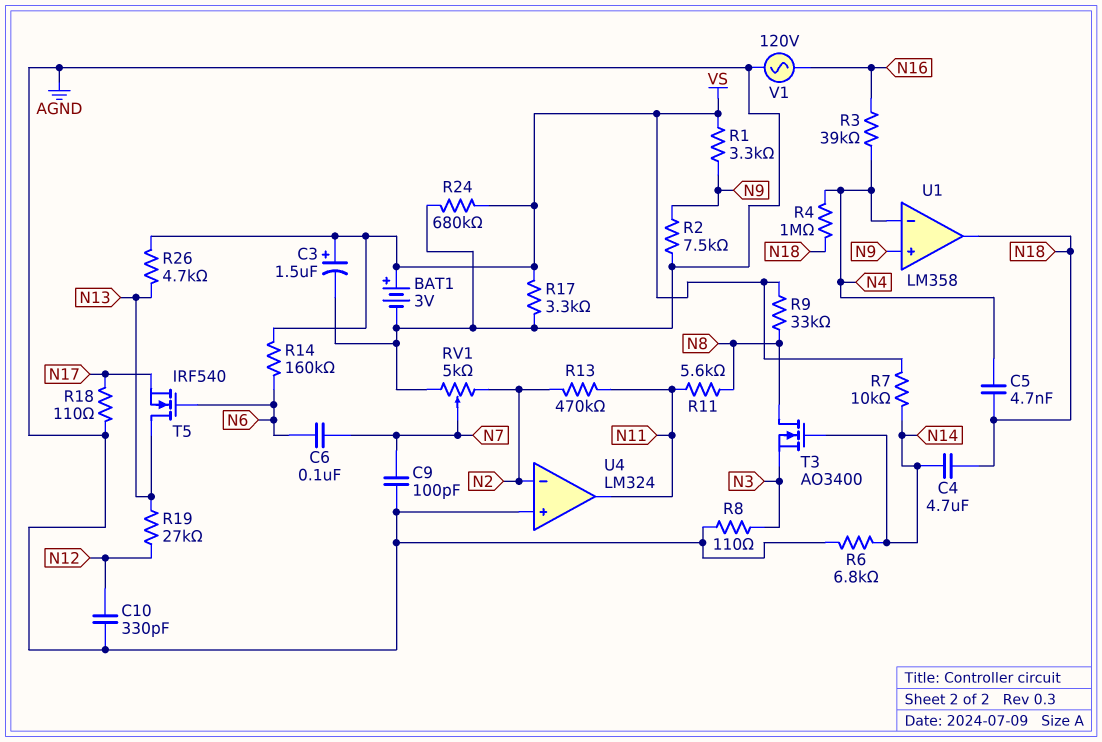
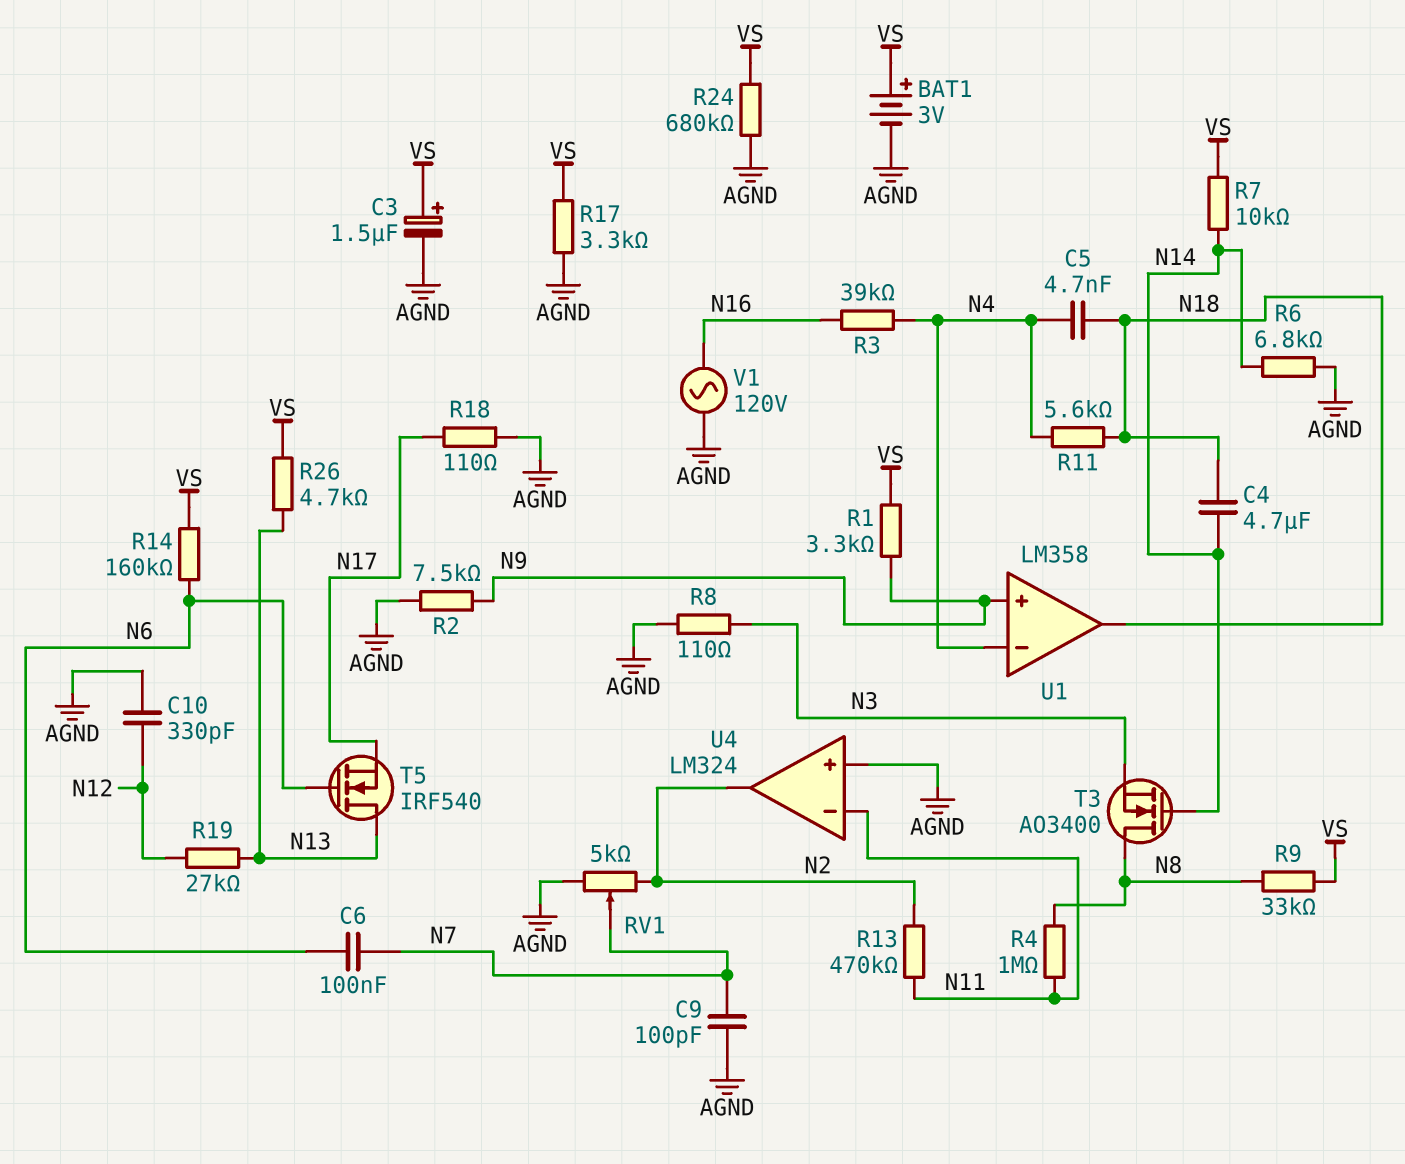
R4: 1M (N4, N18) -> 1M (N8, N11)
R11: 5.6k (N8, N11) -> 5.6k (N4, N18)
U4 pin in-: N2 -> N11
U4 pin out: N11 -> N2

